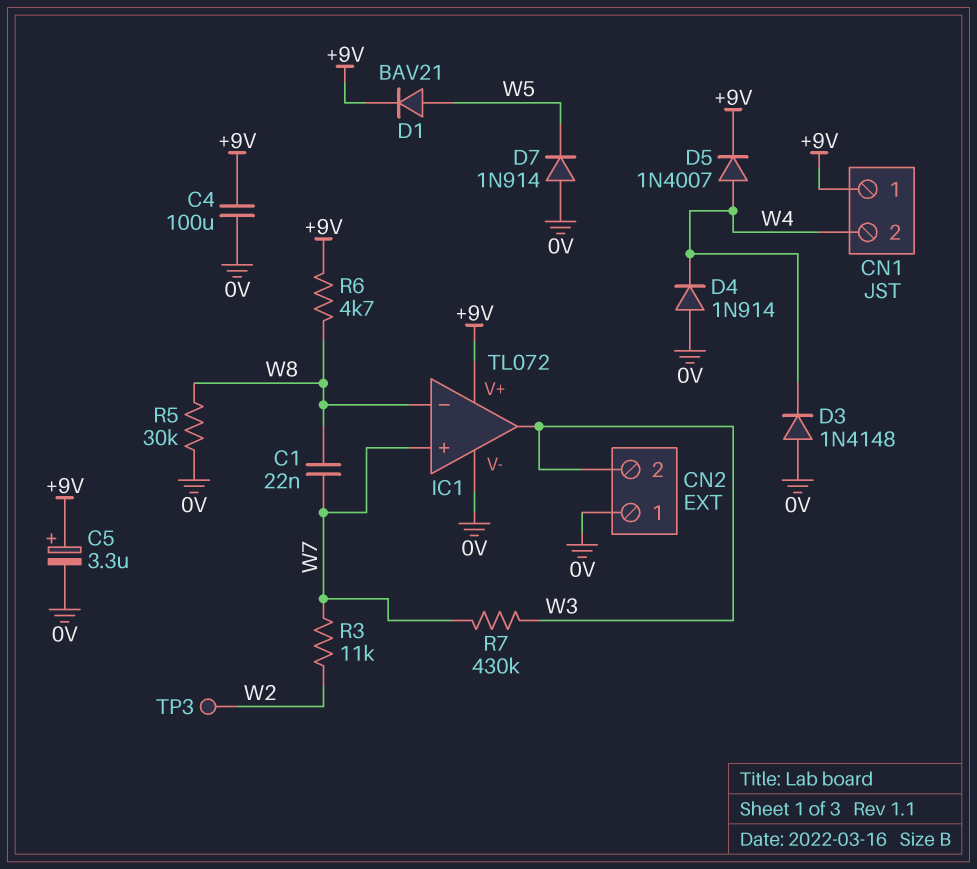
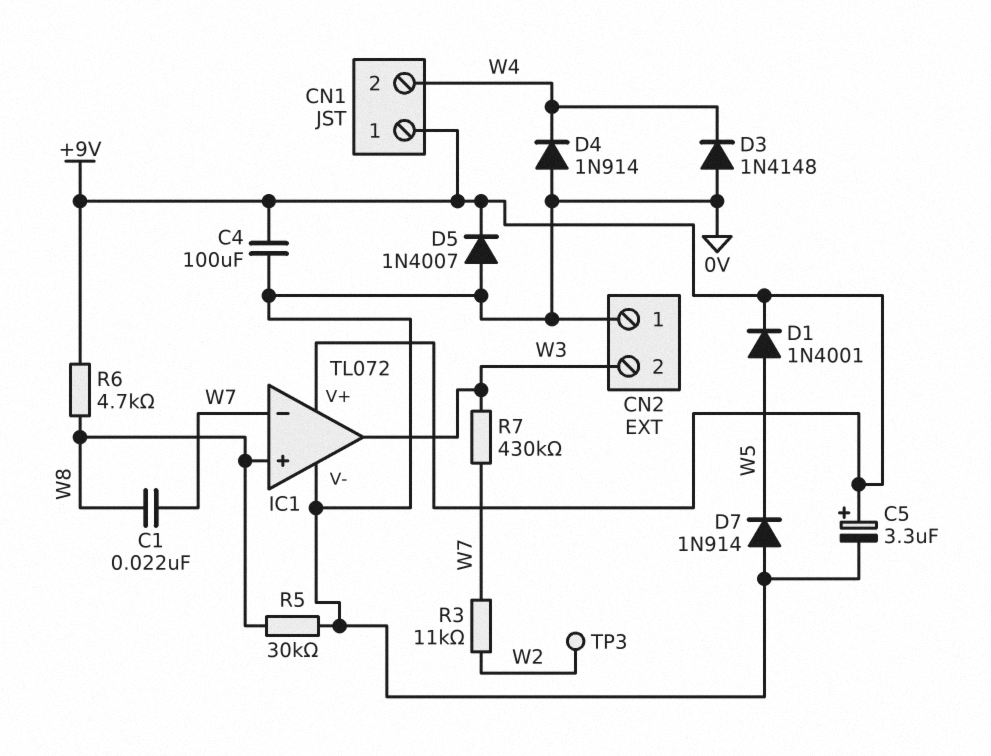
D1: diode BAV21 (A W5, K +9V) -> diode 1N4001 (A W5, K +9V)
D5: diode 1N4007 (A W4, K +9V) -> diode 1N4007 (A 0V, K +9V)
IC1 pin in+: W7 -> W8
IC1 pin in-: W8 -> W7

